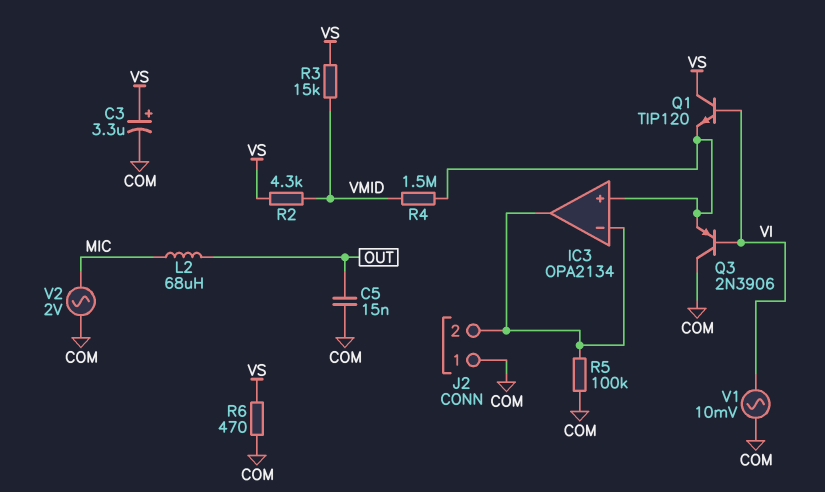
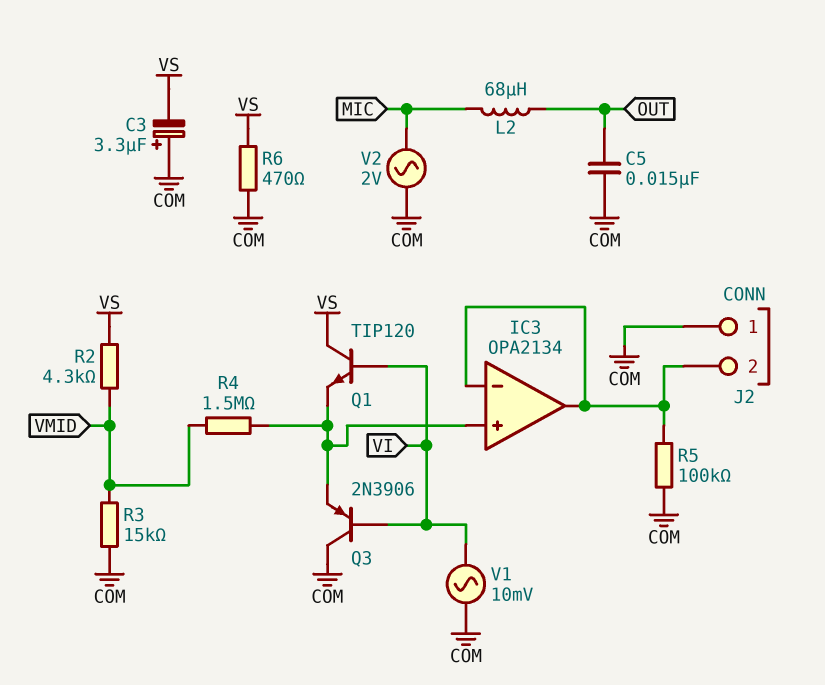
C3: 3.3uF (plus VS, minus COM) -> 3.3uF (plus COM, minus VS)
R3: 15k (VMID, VS) -> 15k (COM, VMID)

